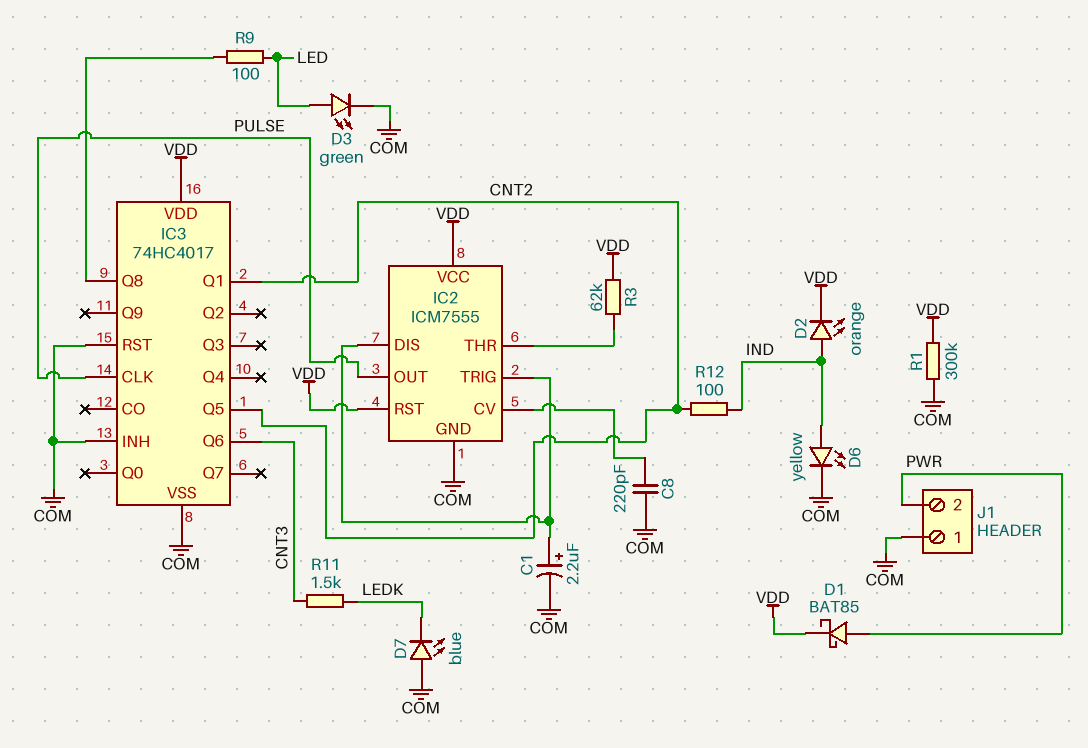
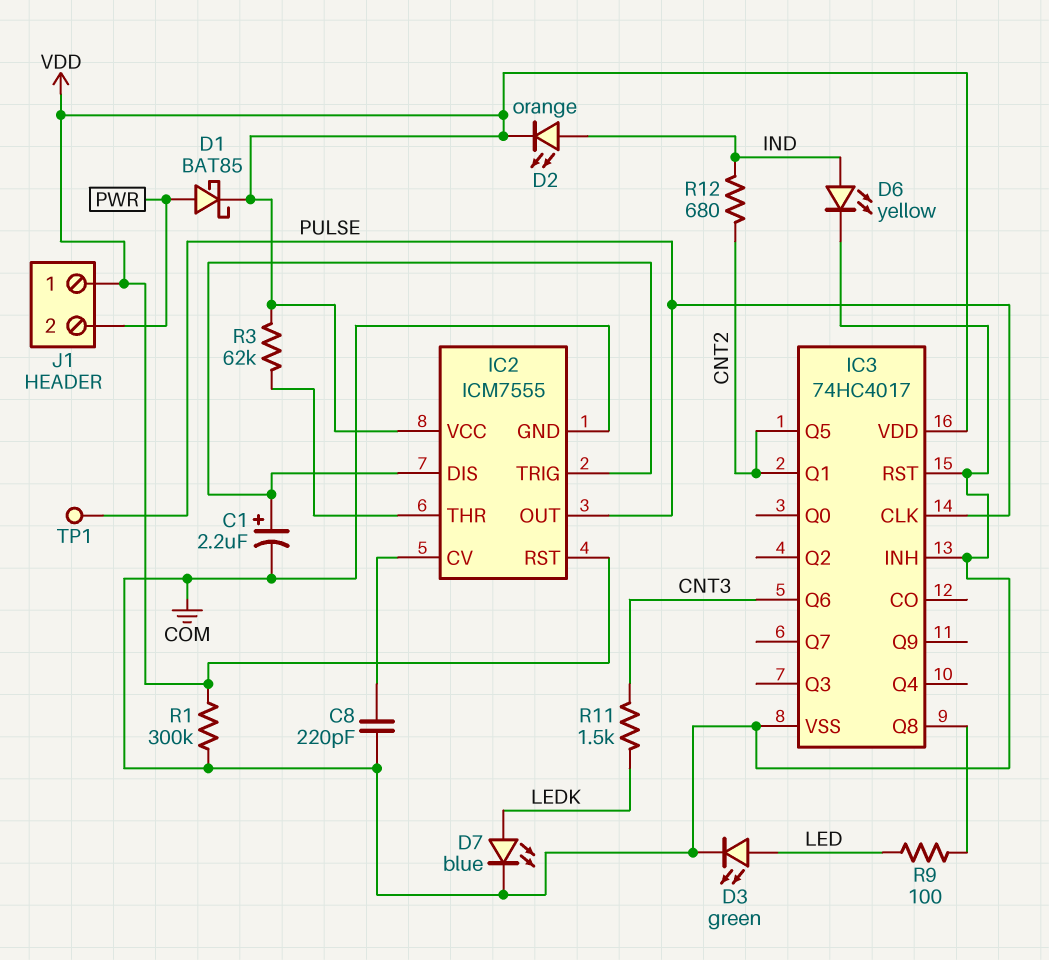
D7: LED blue (A COM, K LEDK) -> LED blue (A LEDK, K COM)
J1 pin 1: COM -> VDD
R12: 100 (CNT2, IND) -> 680 (CNT2, IND)
TP1: none -> test point (PULSE)

